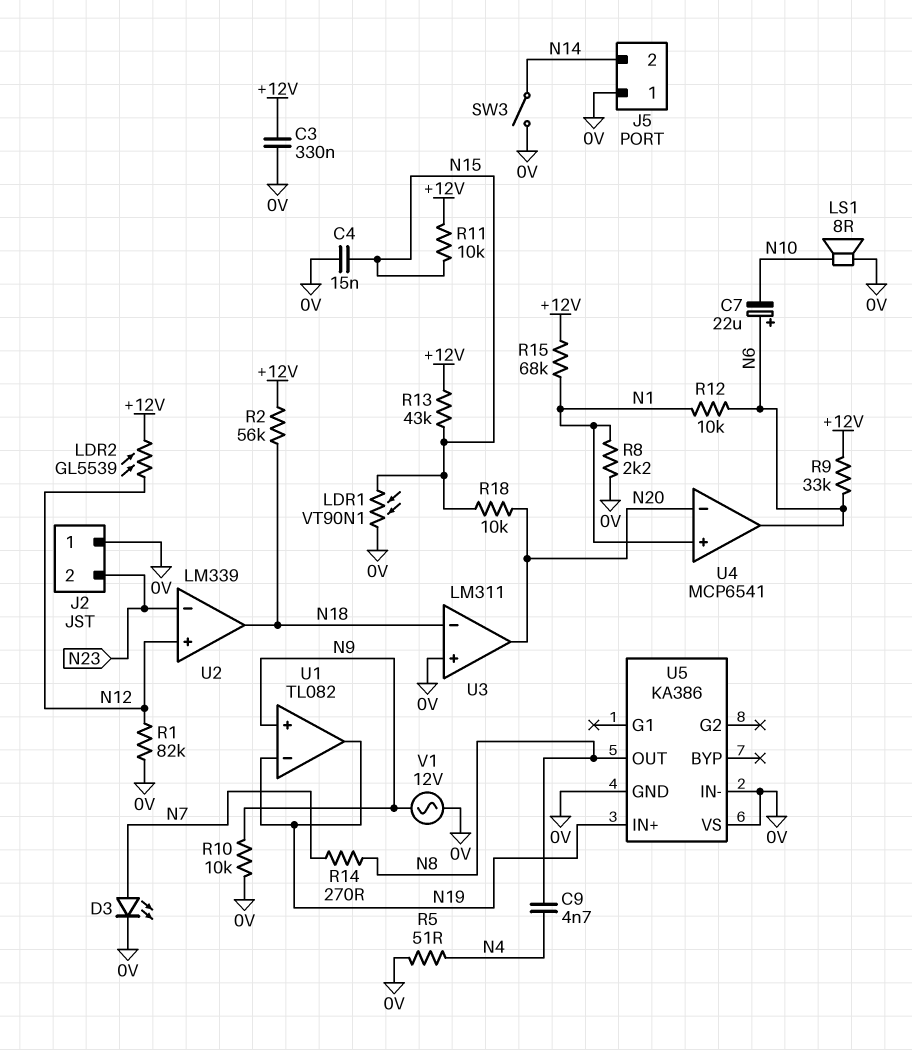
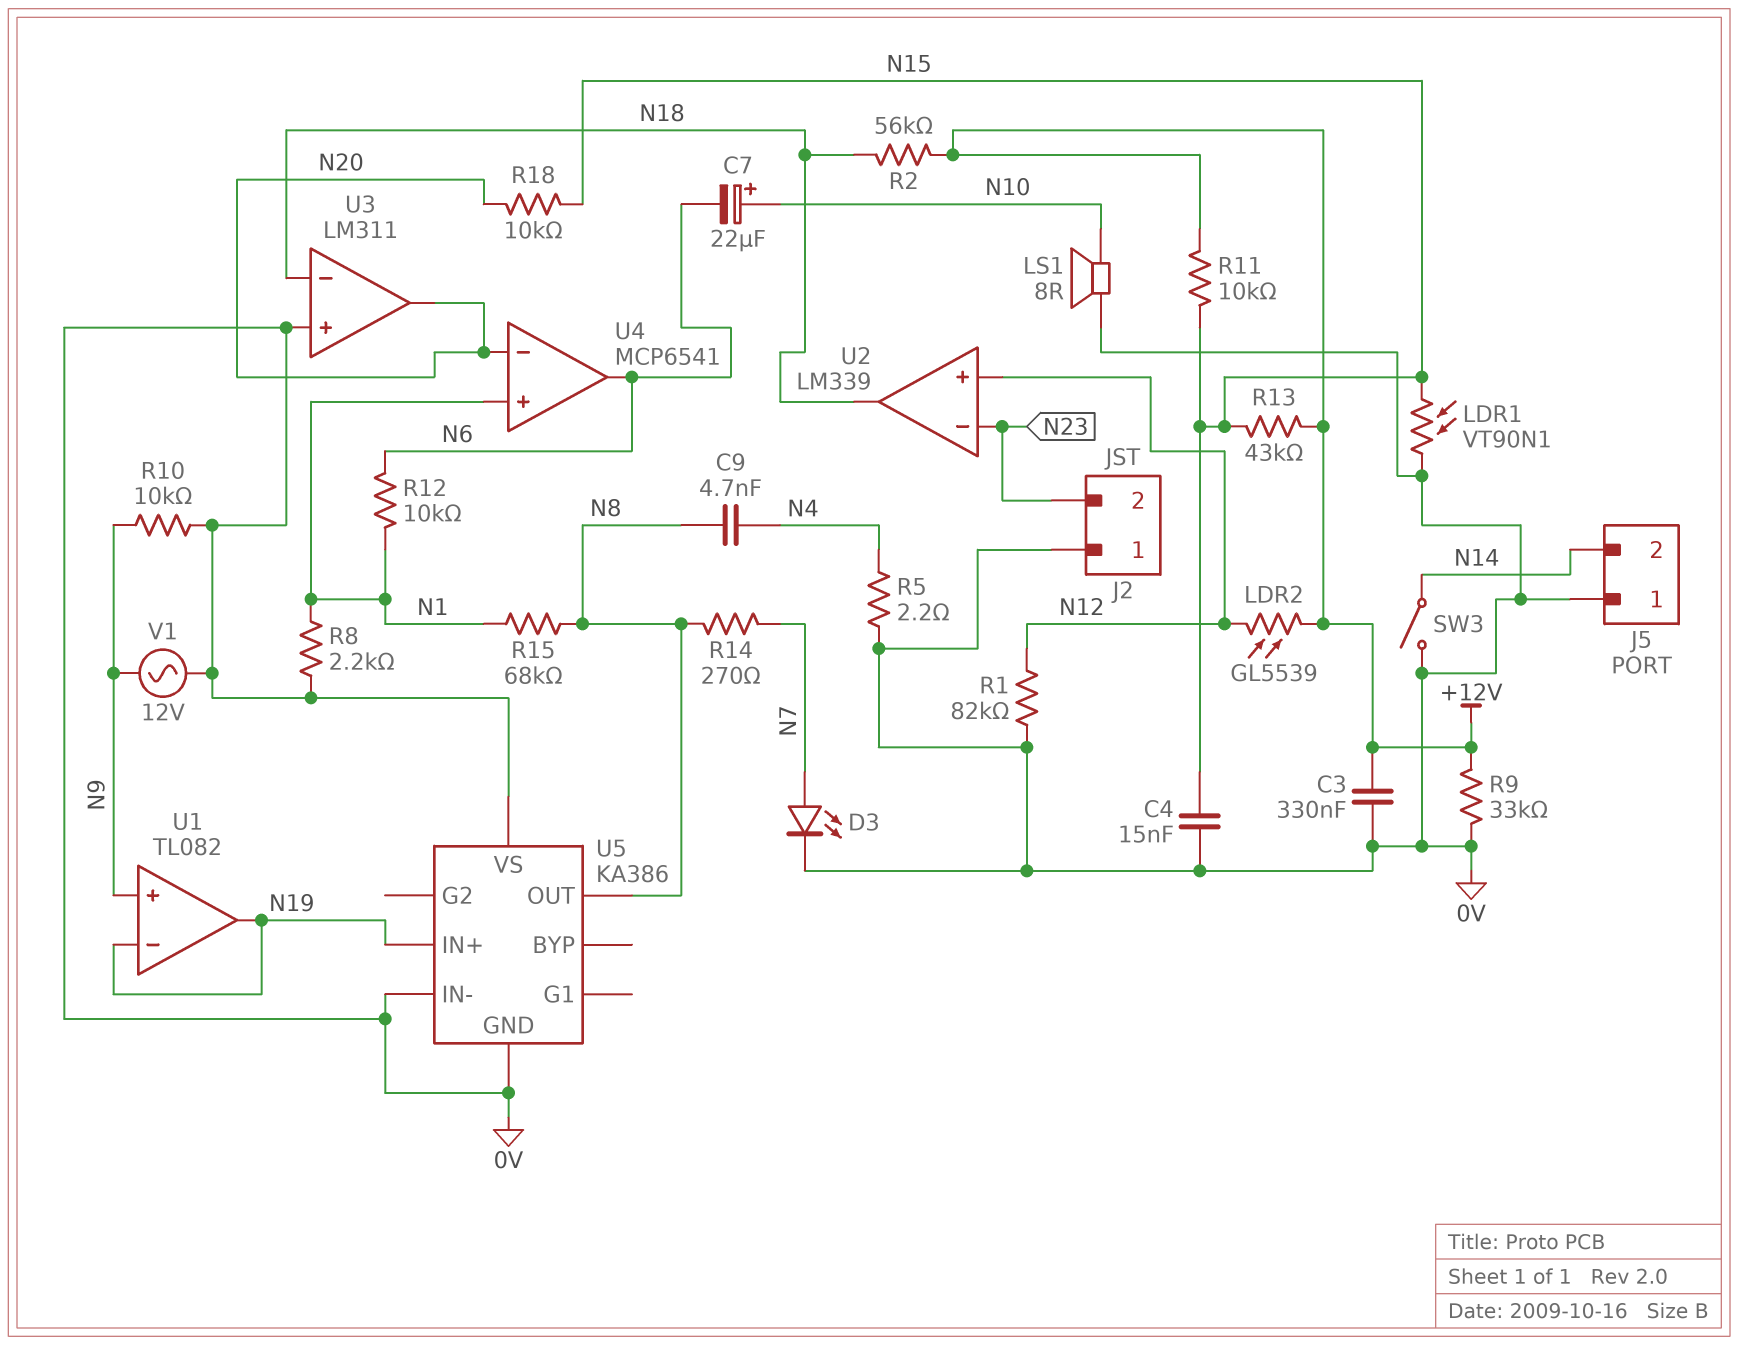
C7: 22uF (plus N6, minus N10) -> 22uF (plus N10, minus N6)
R5: 51 (0V, N4) -> 2.2 (0V, N4)
R9: 33k (+12V, N6) -> 33k (+12V, 0V)
R15: 68k (+12V, N1) -> 68k (N1, N8)

